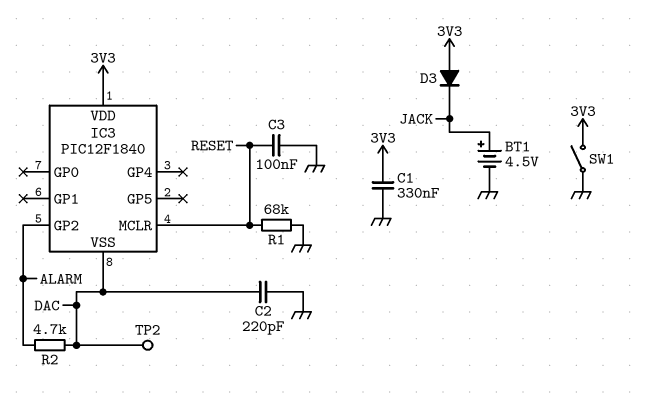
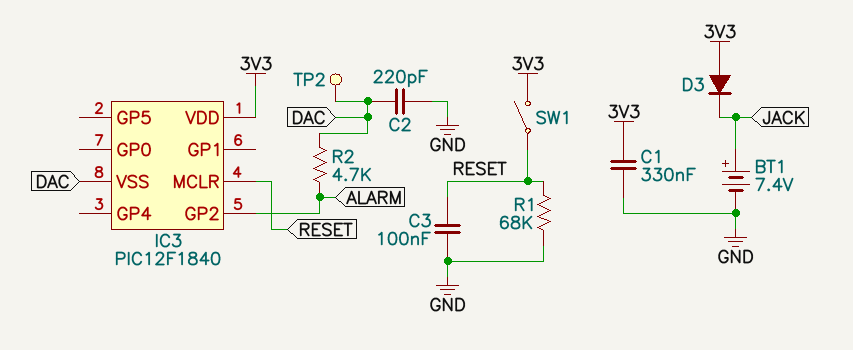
BT1: 4.5V (plus JACK, minus GND) -> 7.4V (plus JACK, minus GND)
SW1: switch (3V3, GND) -> switch (3V3, RESET)

